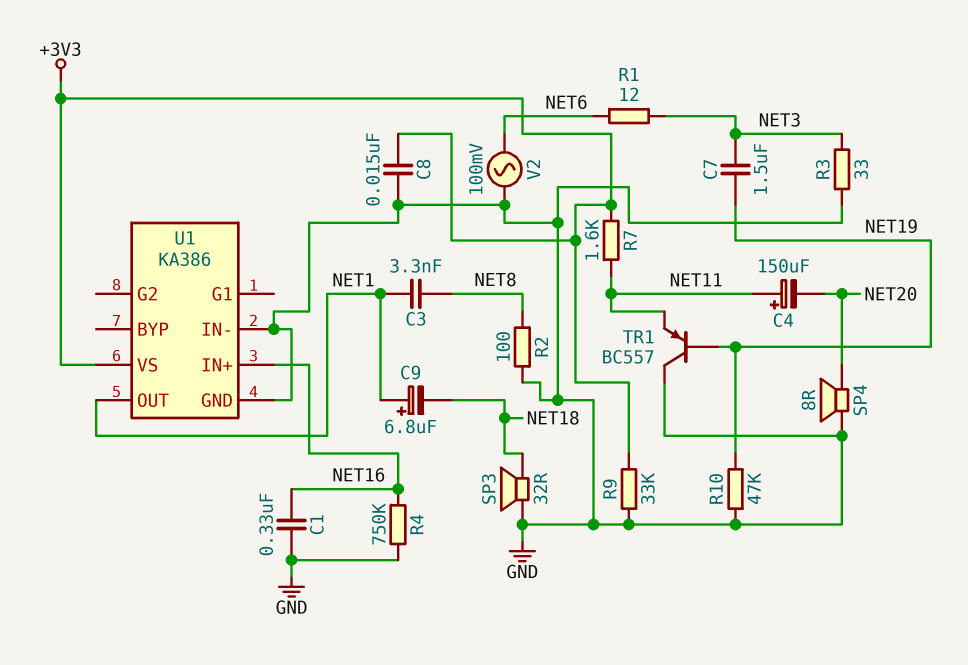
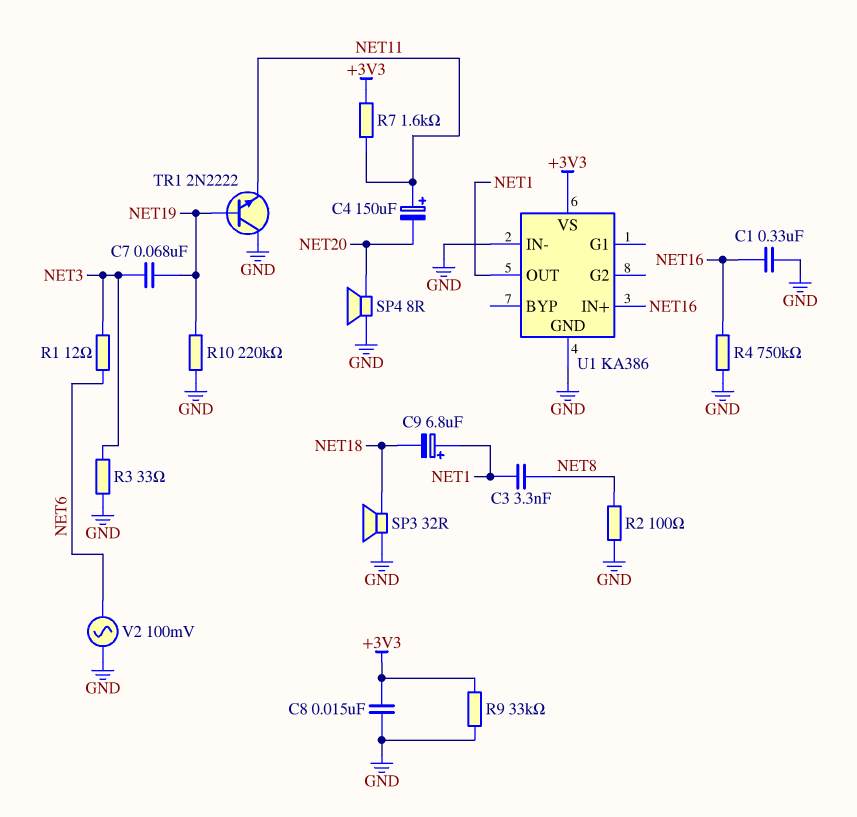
C7: 1.5uF (NET3, NET19) -> 68nF (NET3, NET19)
R10: 47k (GND, NET19) -> 220k (GND, NET19)
TR1: PNP BC557 (B NET19, C GND, E NET11) -> NPN 2N2222 (B NET19, C GND, E NET11)

